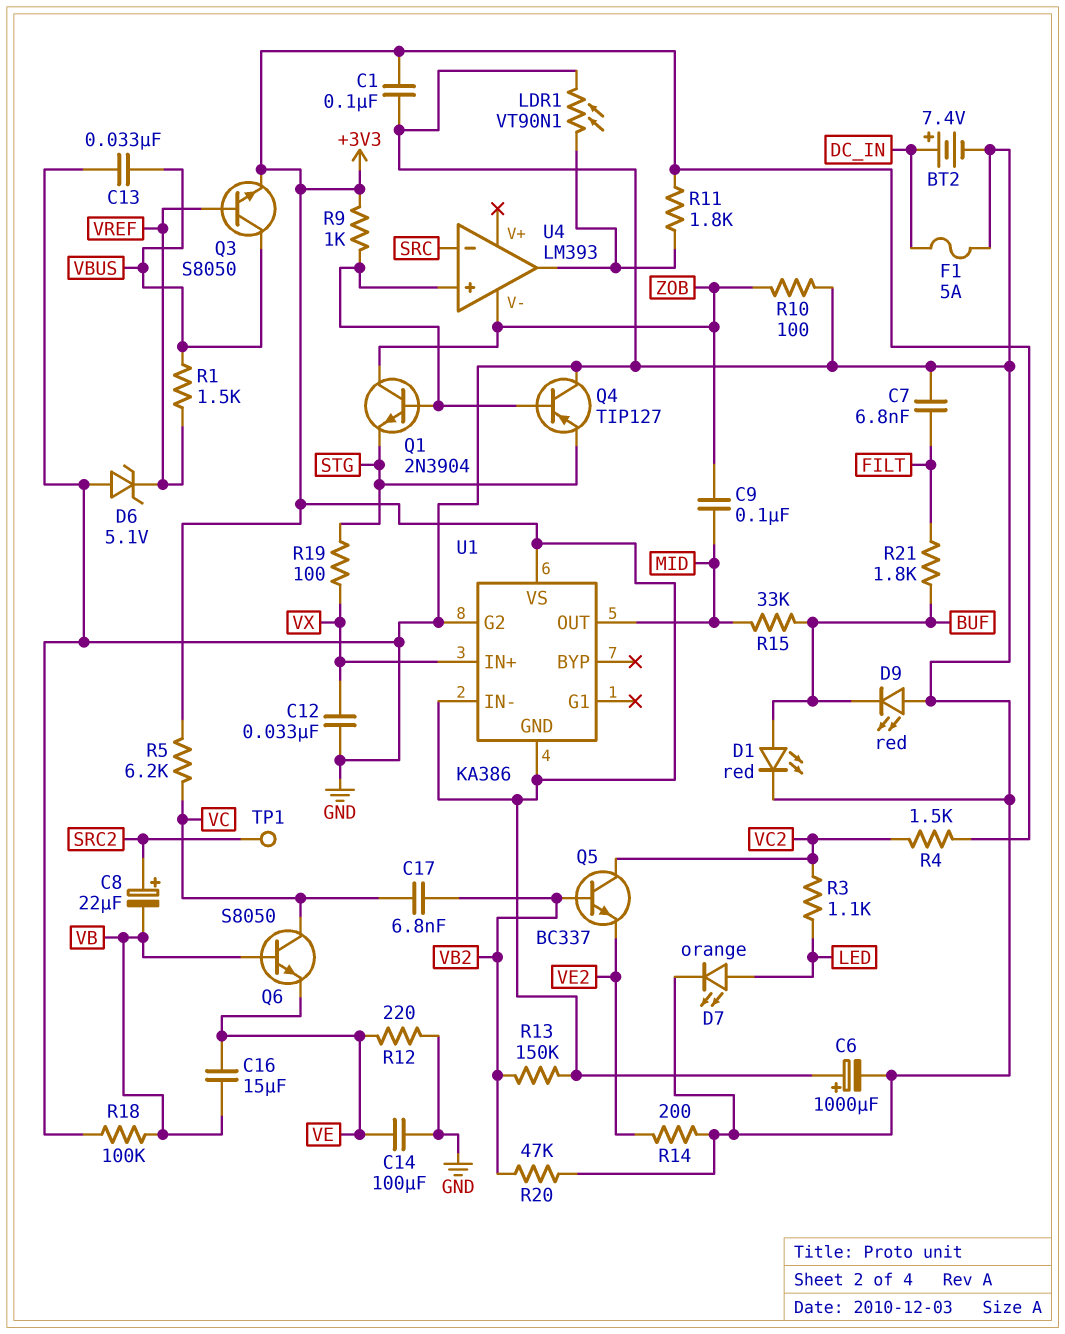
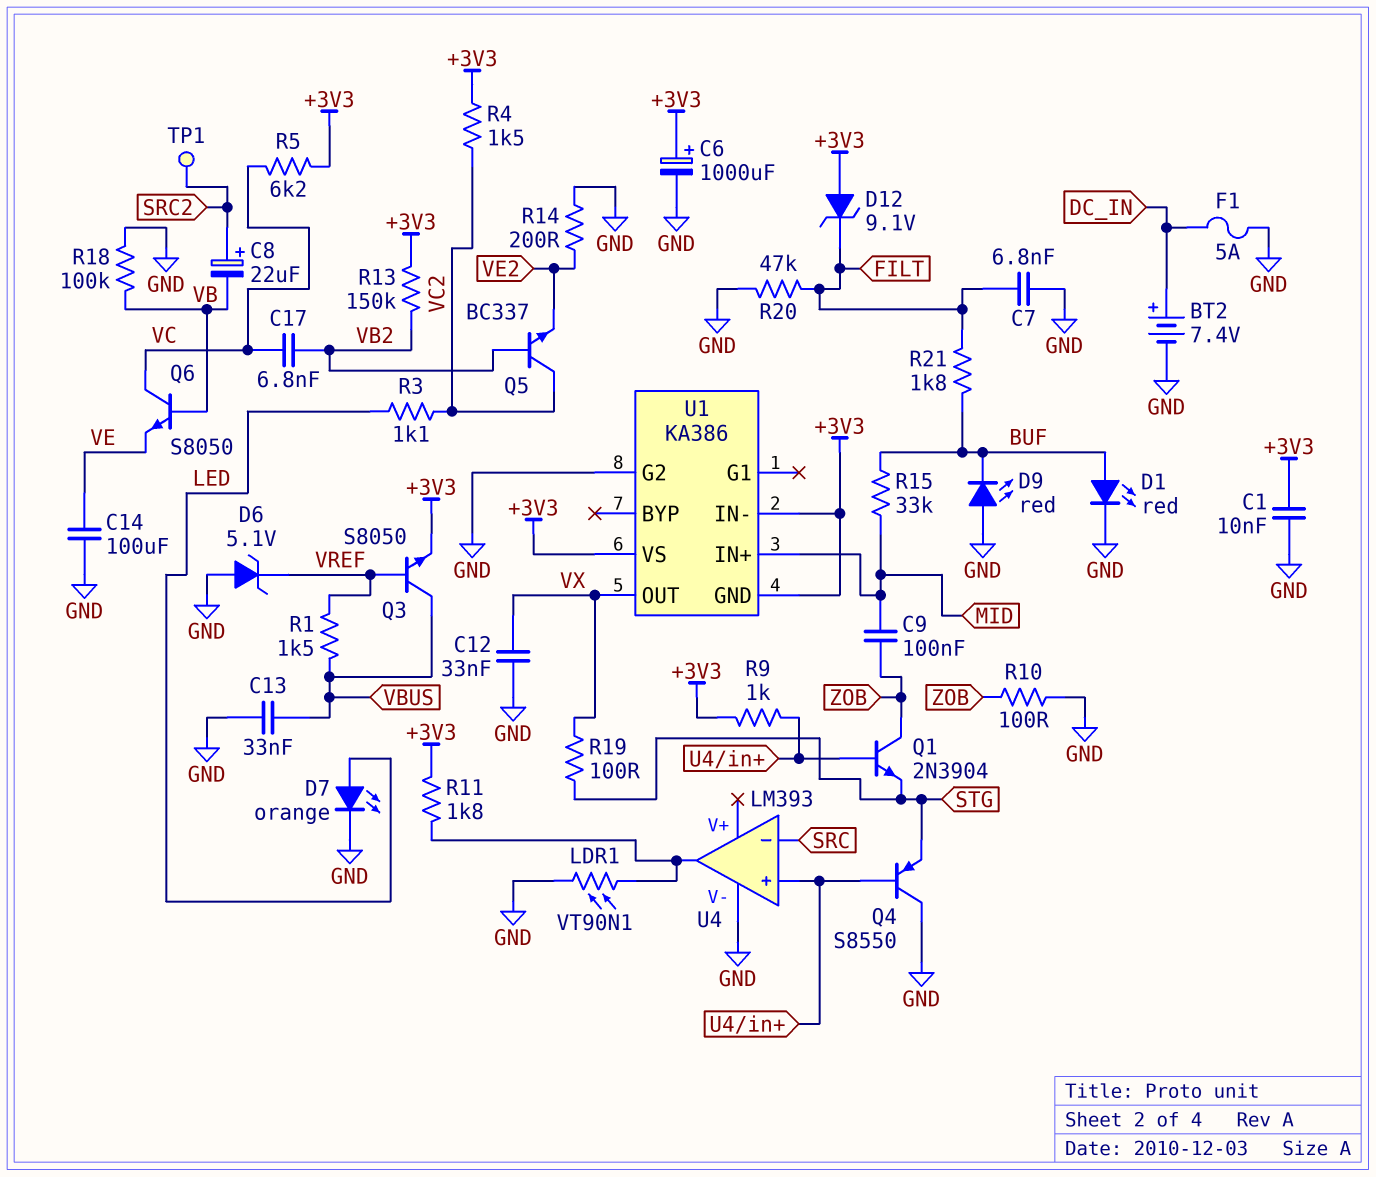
C1: 100nF (+3V3, GND) -> 10nF (+3V3, GND)
C16: 15uF (VB, VE) -> none
D12: none -> zener 9.1V (A +3V3, K FILT)
Q4: PNP TIP127 (B U4/in+, C GND, E STG) -> PNP S8550 (B U4/in+, C GND, E STG)
R12: 220 (GND, VE) -> none
R20: 47k (GND, VB2) -> 47k (FILT, GND)
U1 pin IN+: VX -> MID
U1 pin OUT: MID -> VX
U4 pin V-: ZOB -> GND

